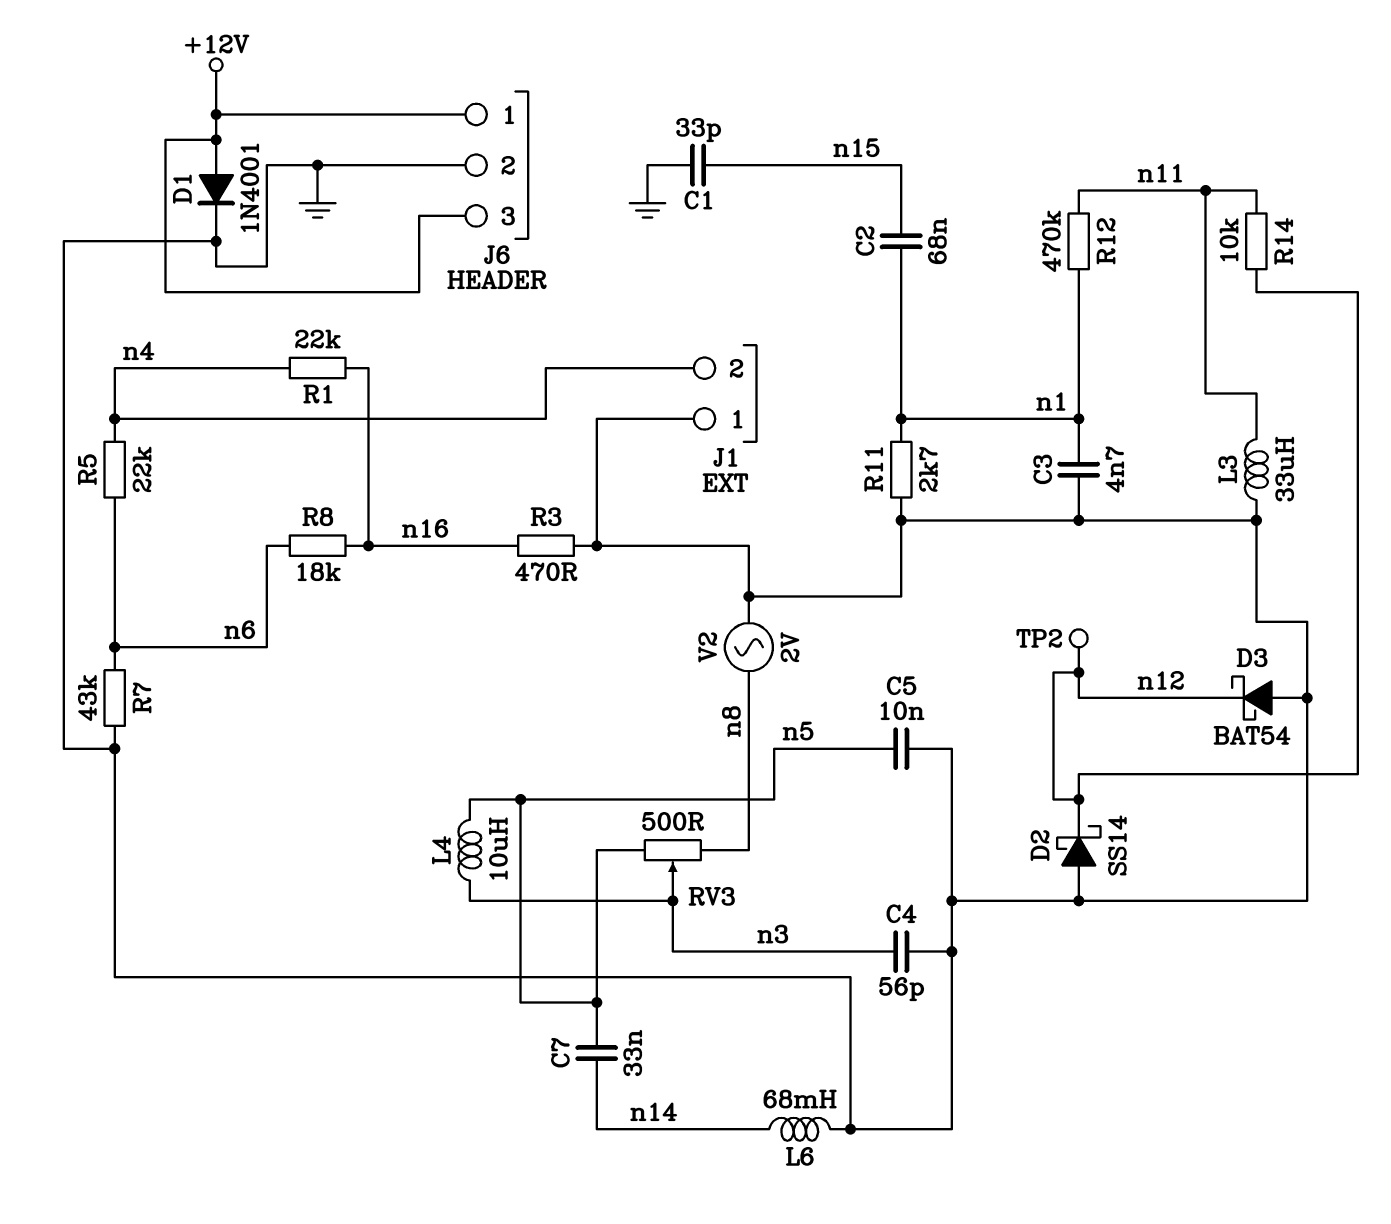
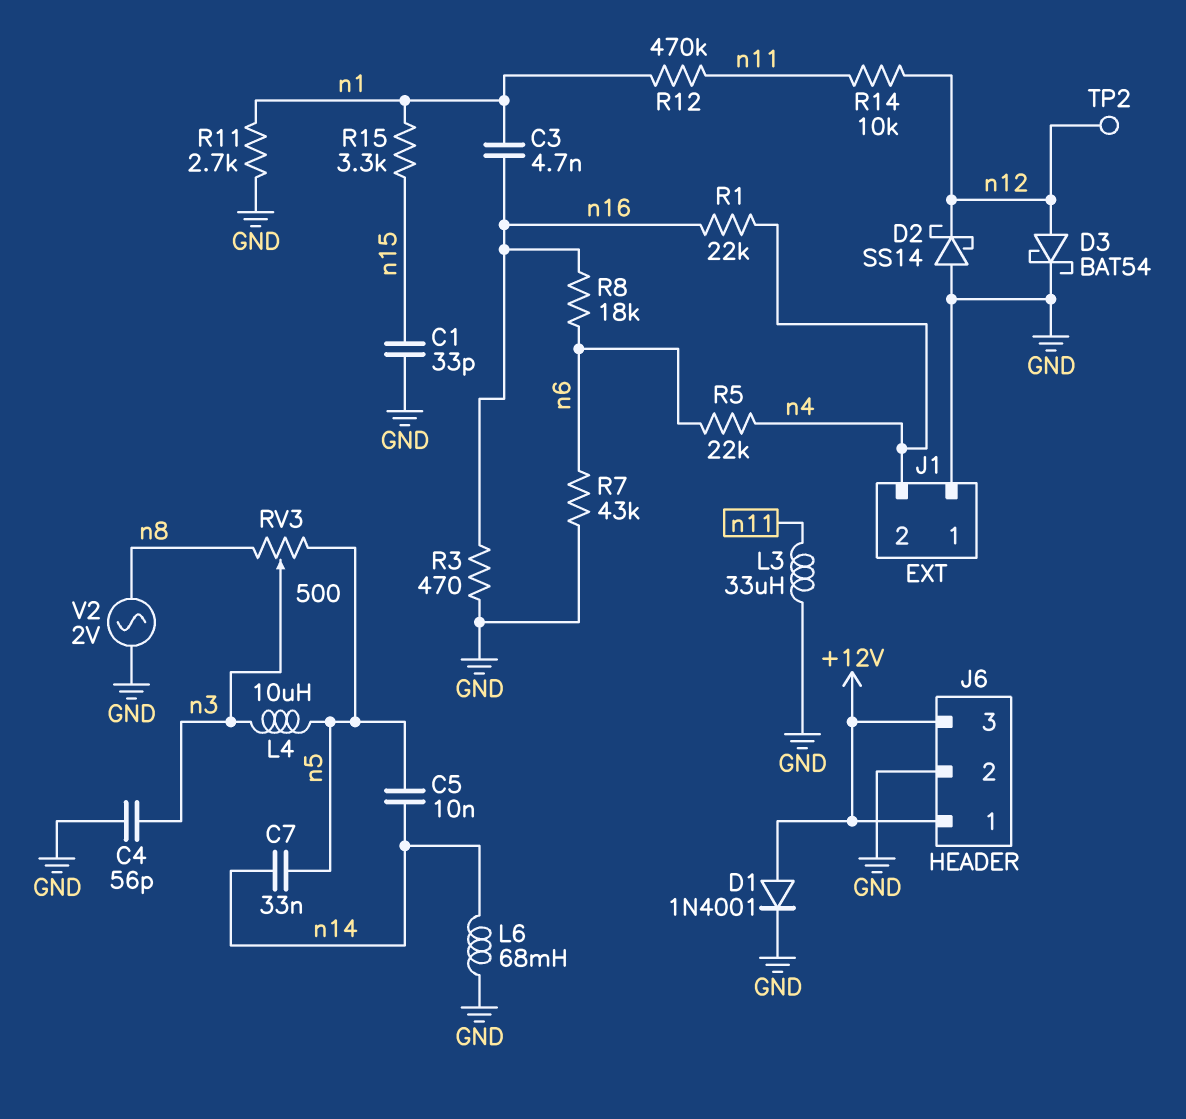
C2: 68nF (n1, n15) -> none
C3: 4.7nF (GND, n1) -> 4.7nF (n1, n16)
C5: 10nF (GND, n5) -> 10nF (n5, n14)
D3: schottky BAT54 (A GND, K n12) -> schottky BAT54 (A n12, K GND)
R15: none -> 3.3k (n1, n15)

